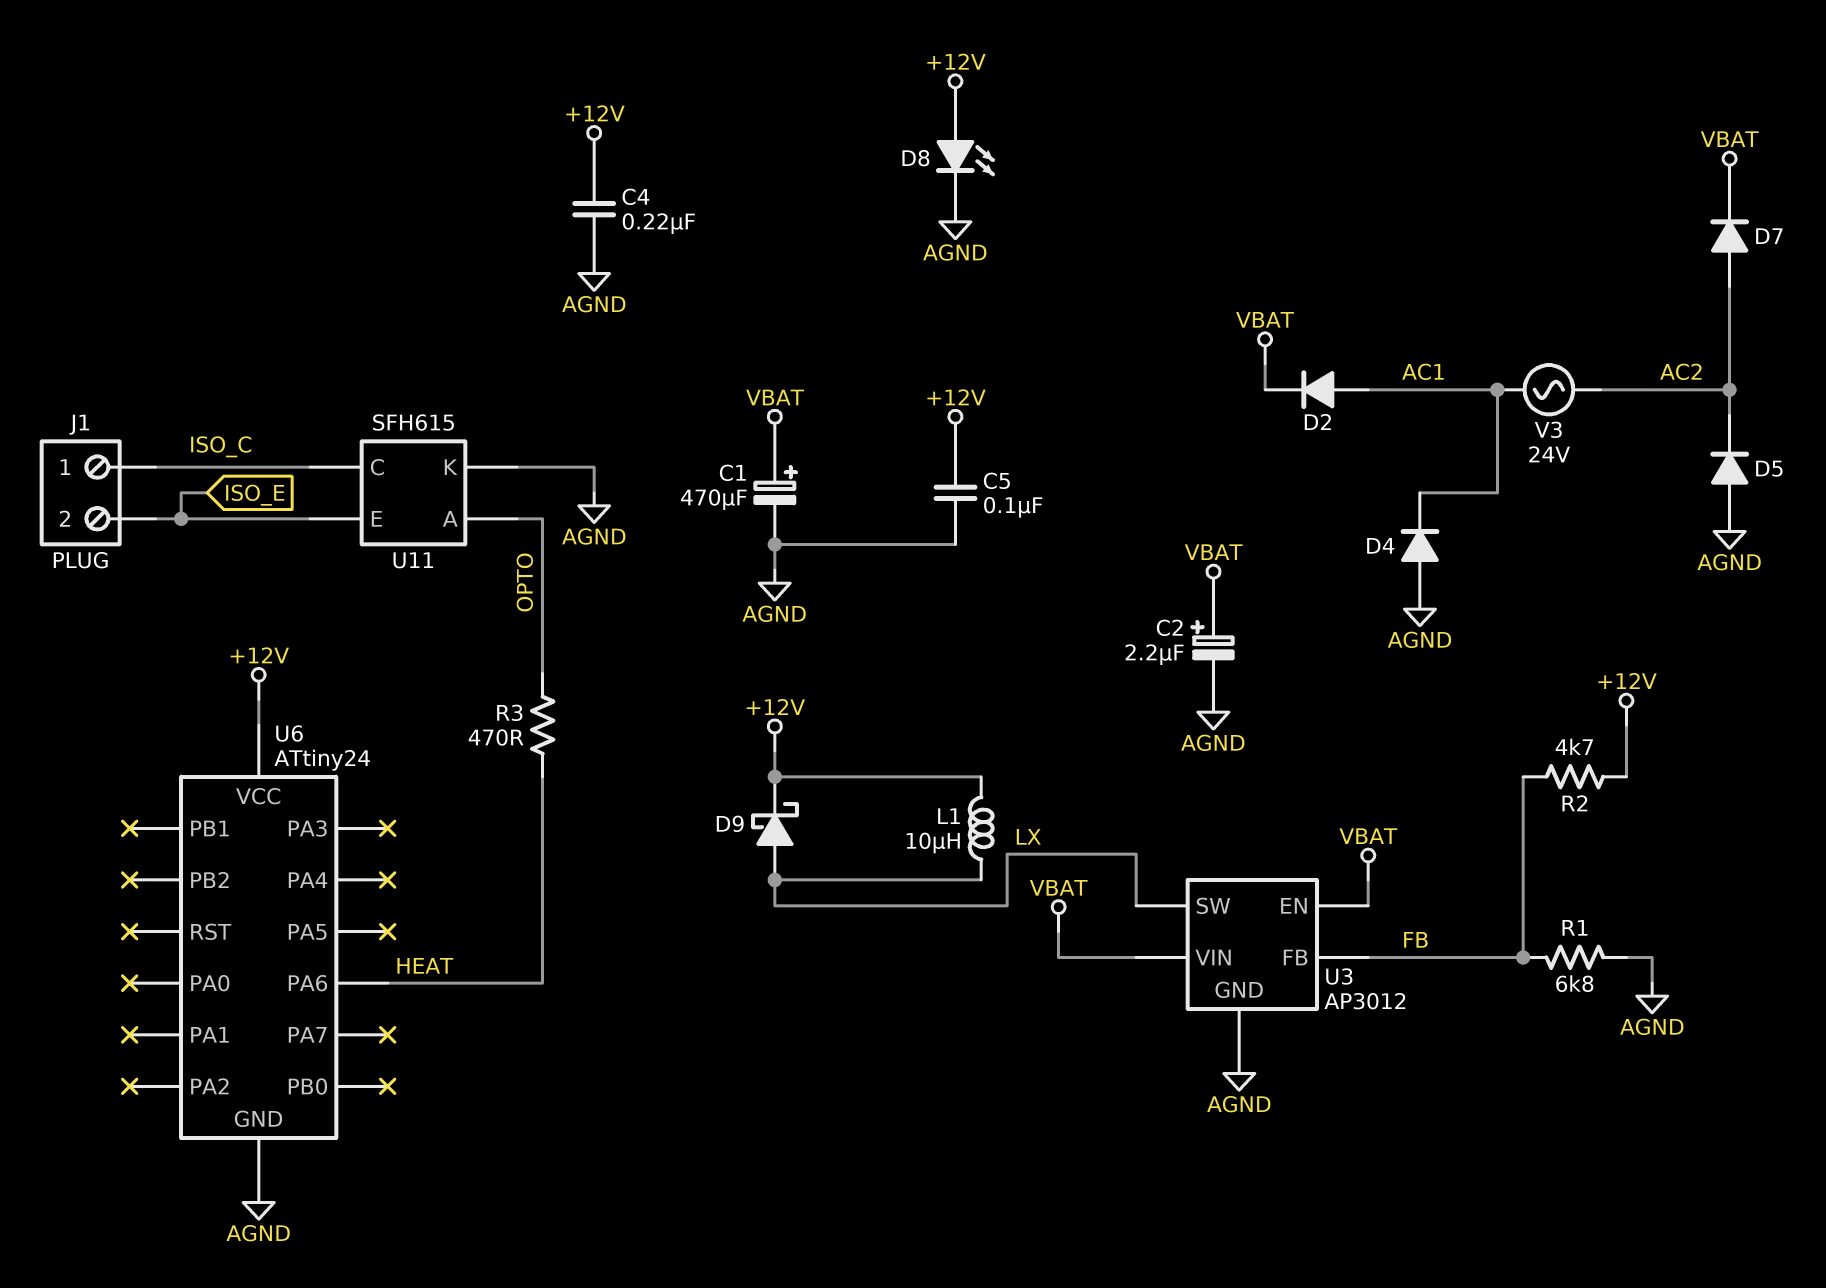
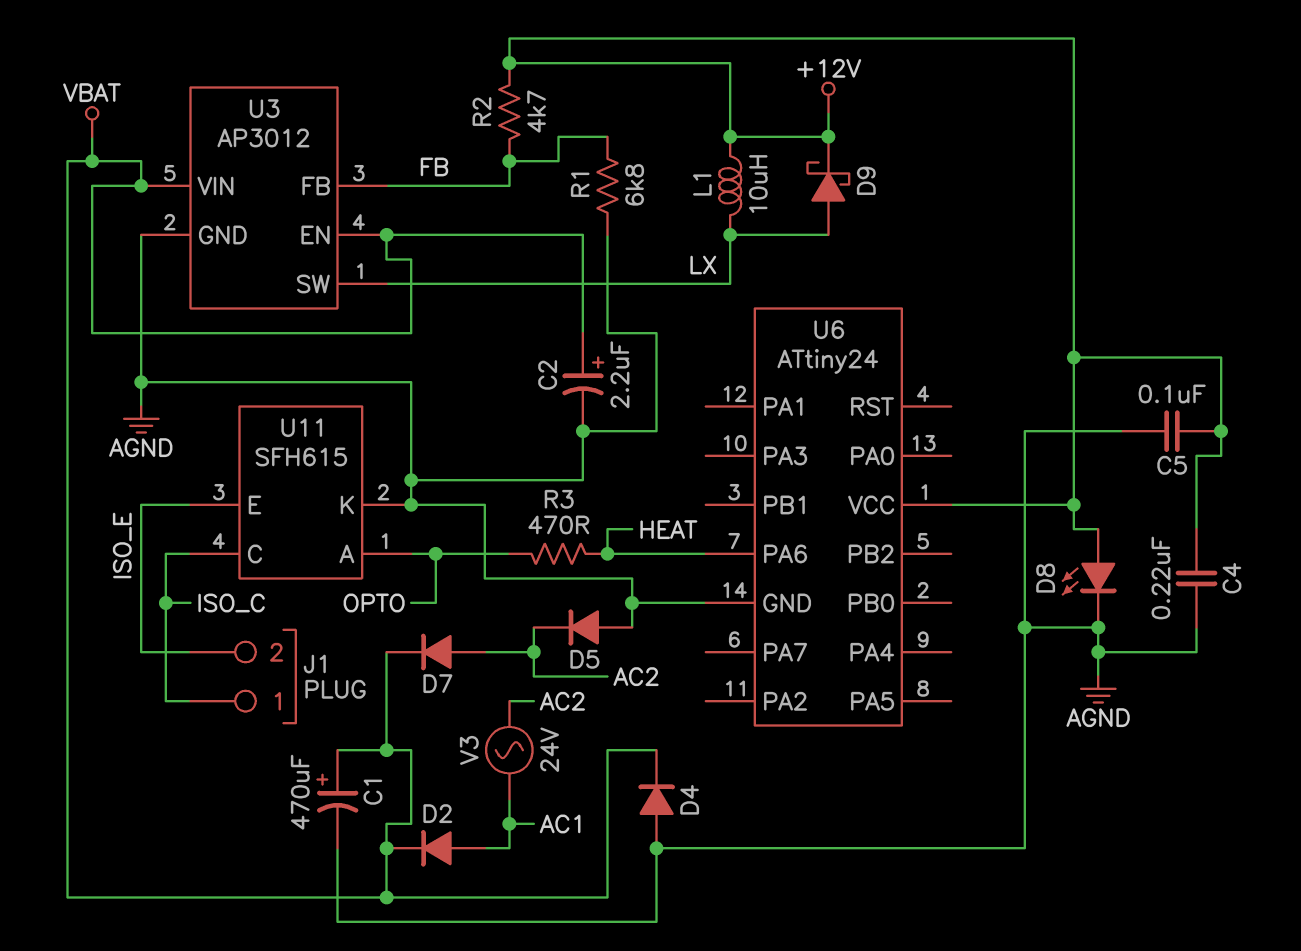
D4: diode (A AGND, K AC1) -> diode (A AGND, K VBAT)

